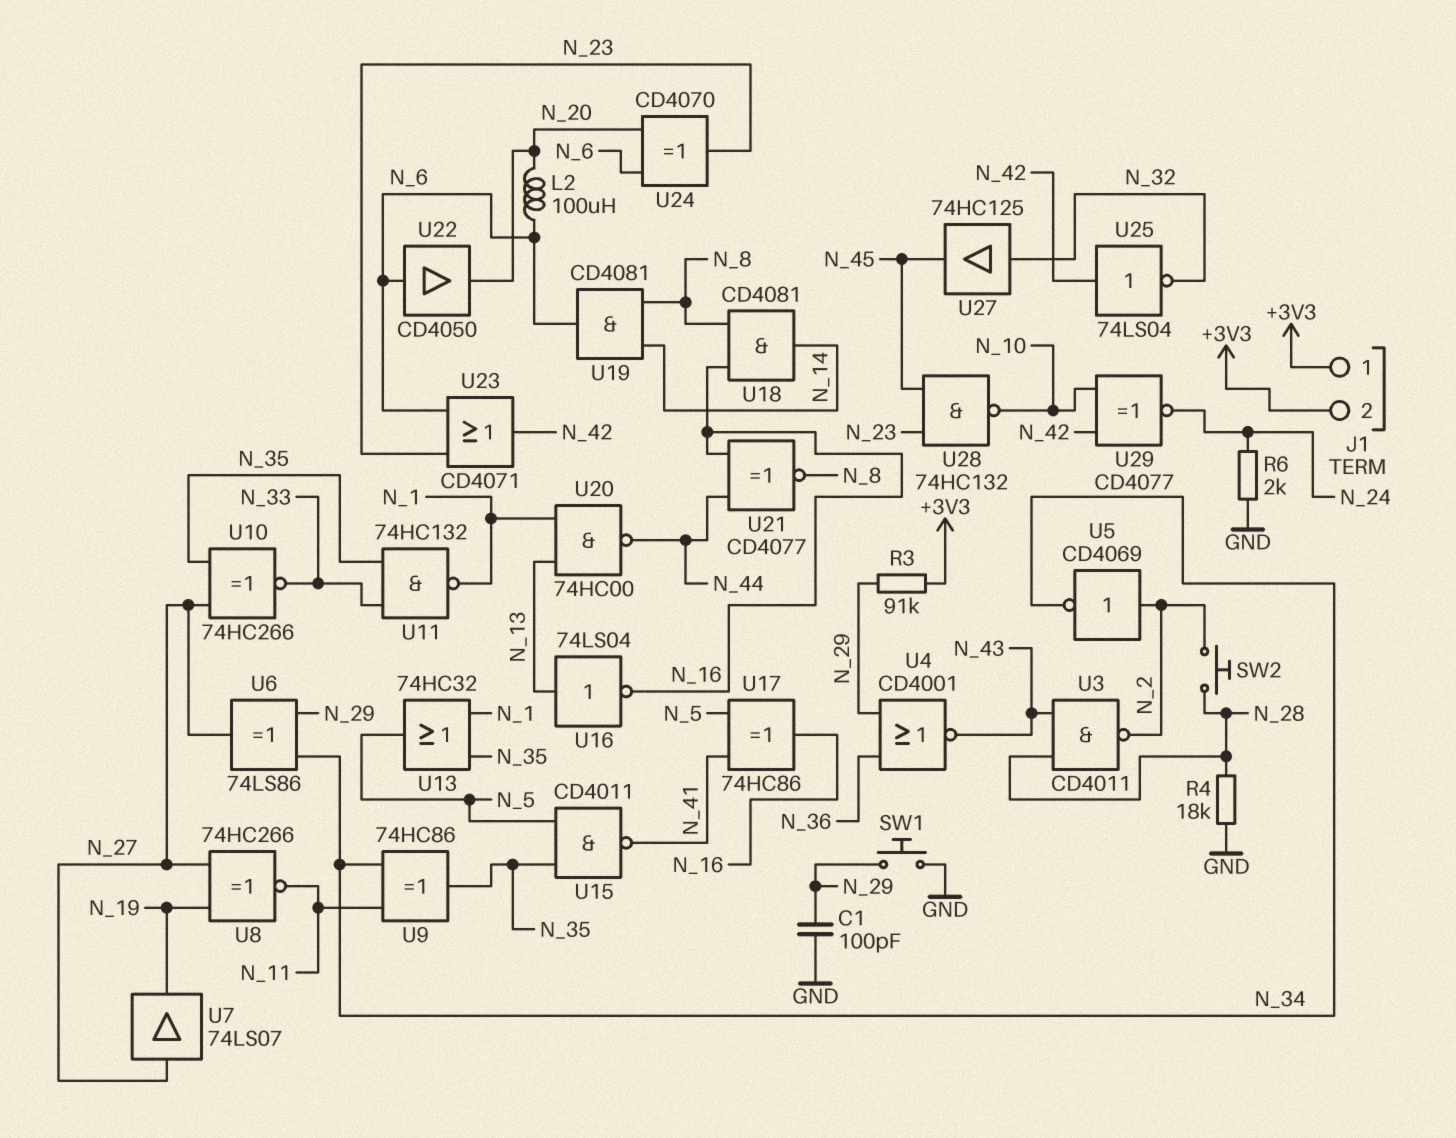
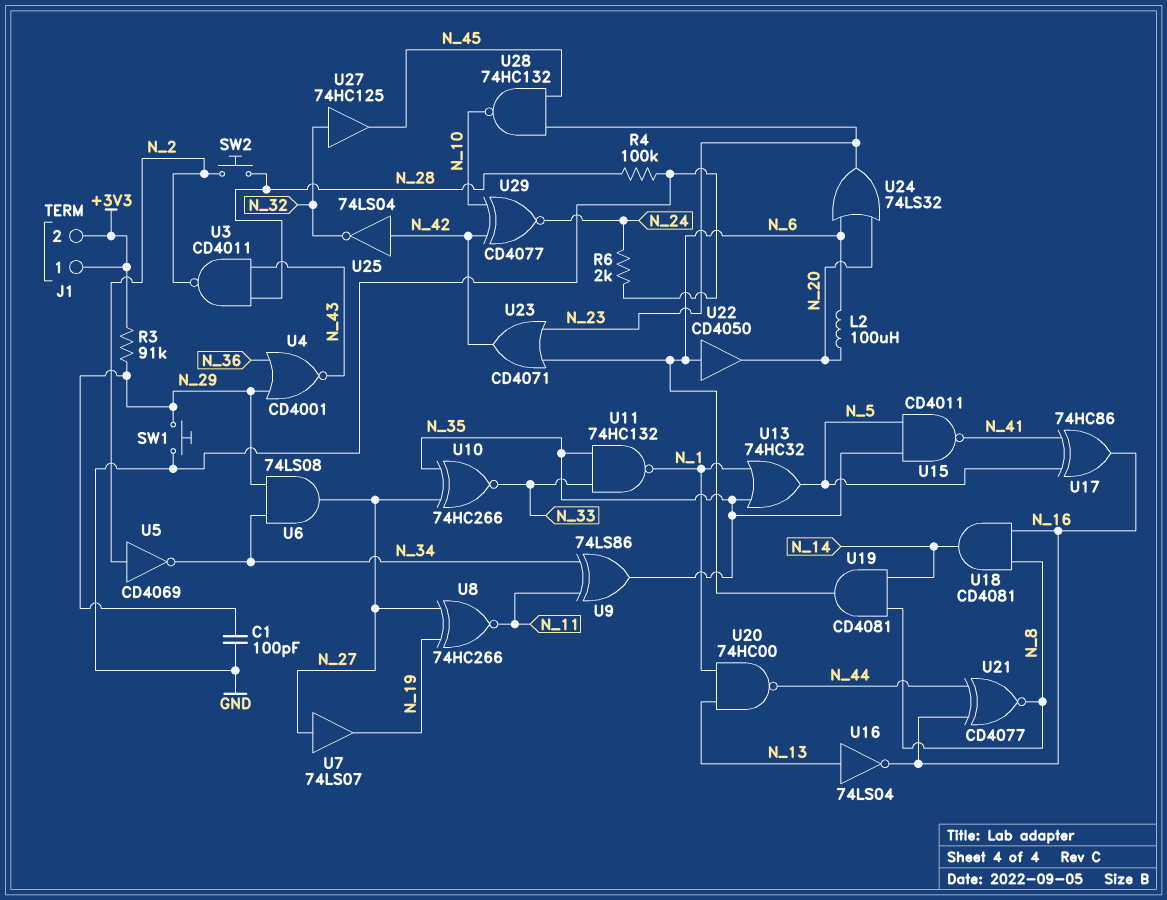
R4: 18k (GND, N_28) -> 100k (GND, N_28)
U6: XOR 74LS86 (in N_29, in N_34, out N_27) -> AND 74LS08 (in N_29, in N_34, out N_27)
U9: XOR 74HC86 (in N_11, in N_34, out N_35) -> XOR 74LS86 (in N_11, in N_34, out N_35)
U24: XOR CD4070 (in N_6, in N_20, out N_23) -> OR 74LS32 (in N_6, in N_20, out N_23)

